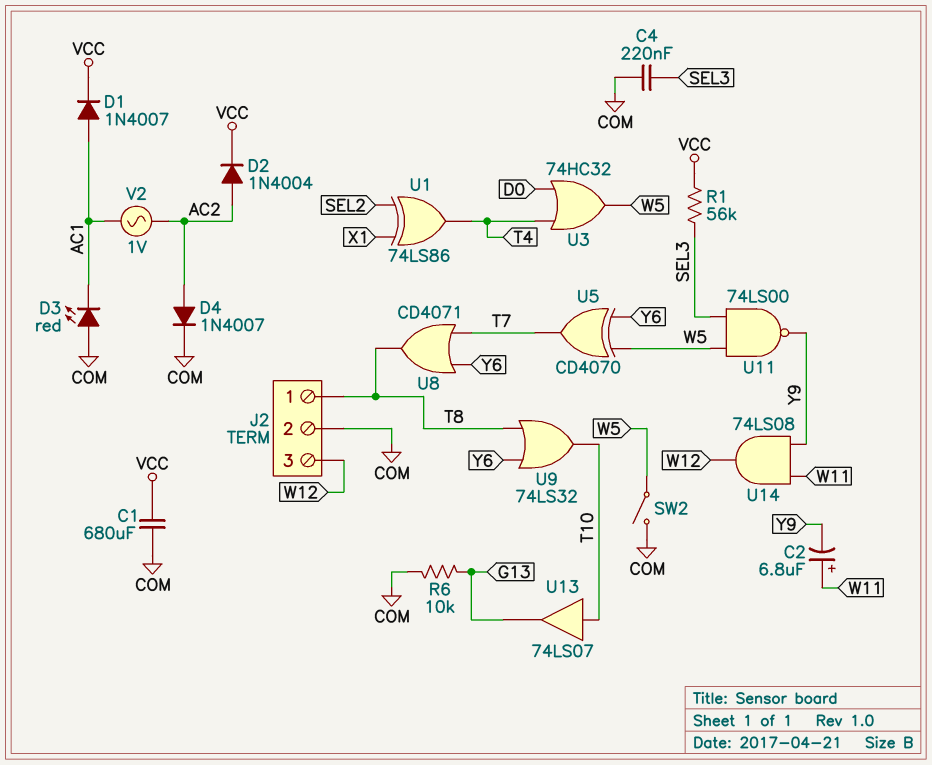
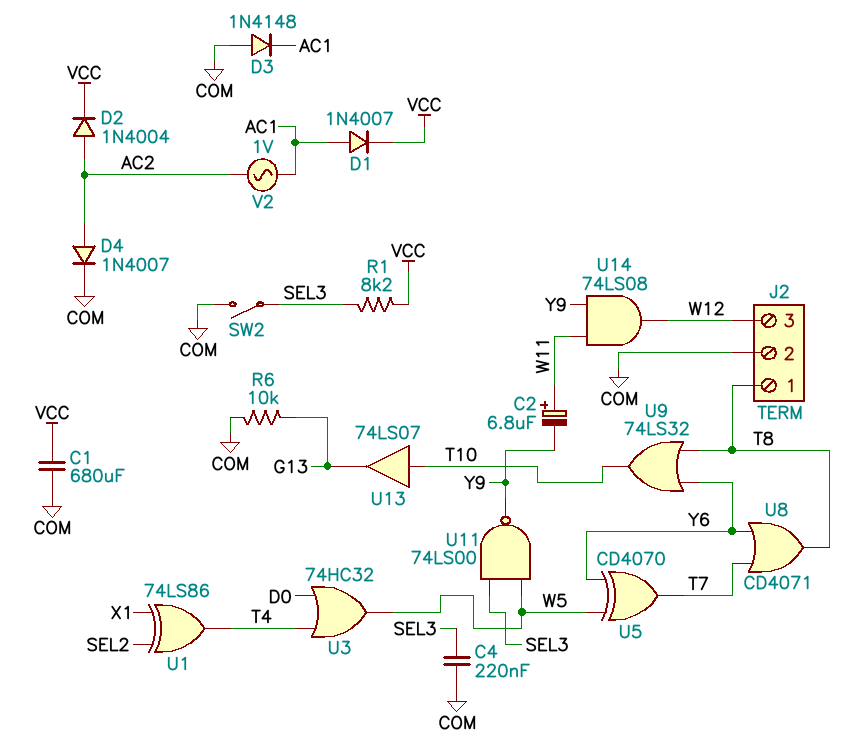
D3: LED red (A COM, K AC1) -> diode 1N4148 (A COM, K AC1)
R1: 56k (SEL3, VCC) -> 8.2k (SEL3, VCC)
SW2: switch (COM, W5) -> switch (COM, SEL3)

